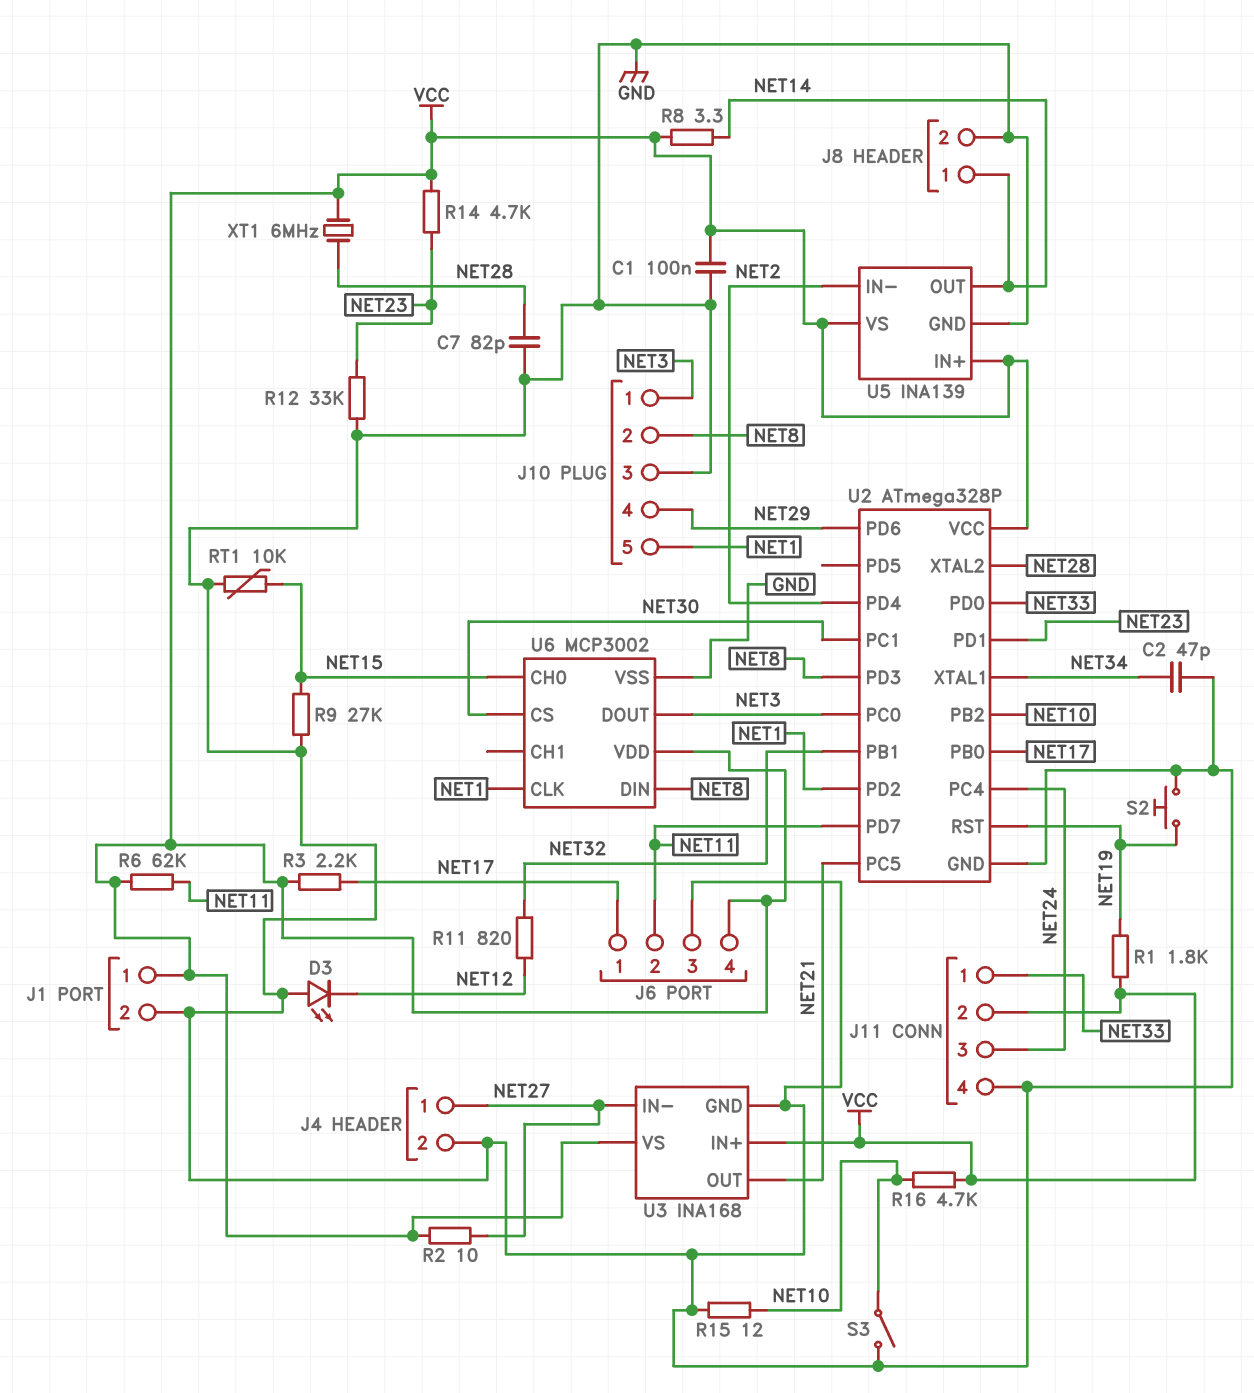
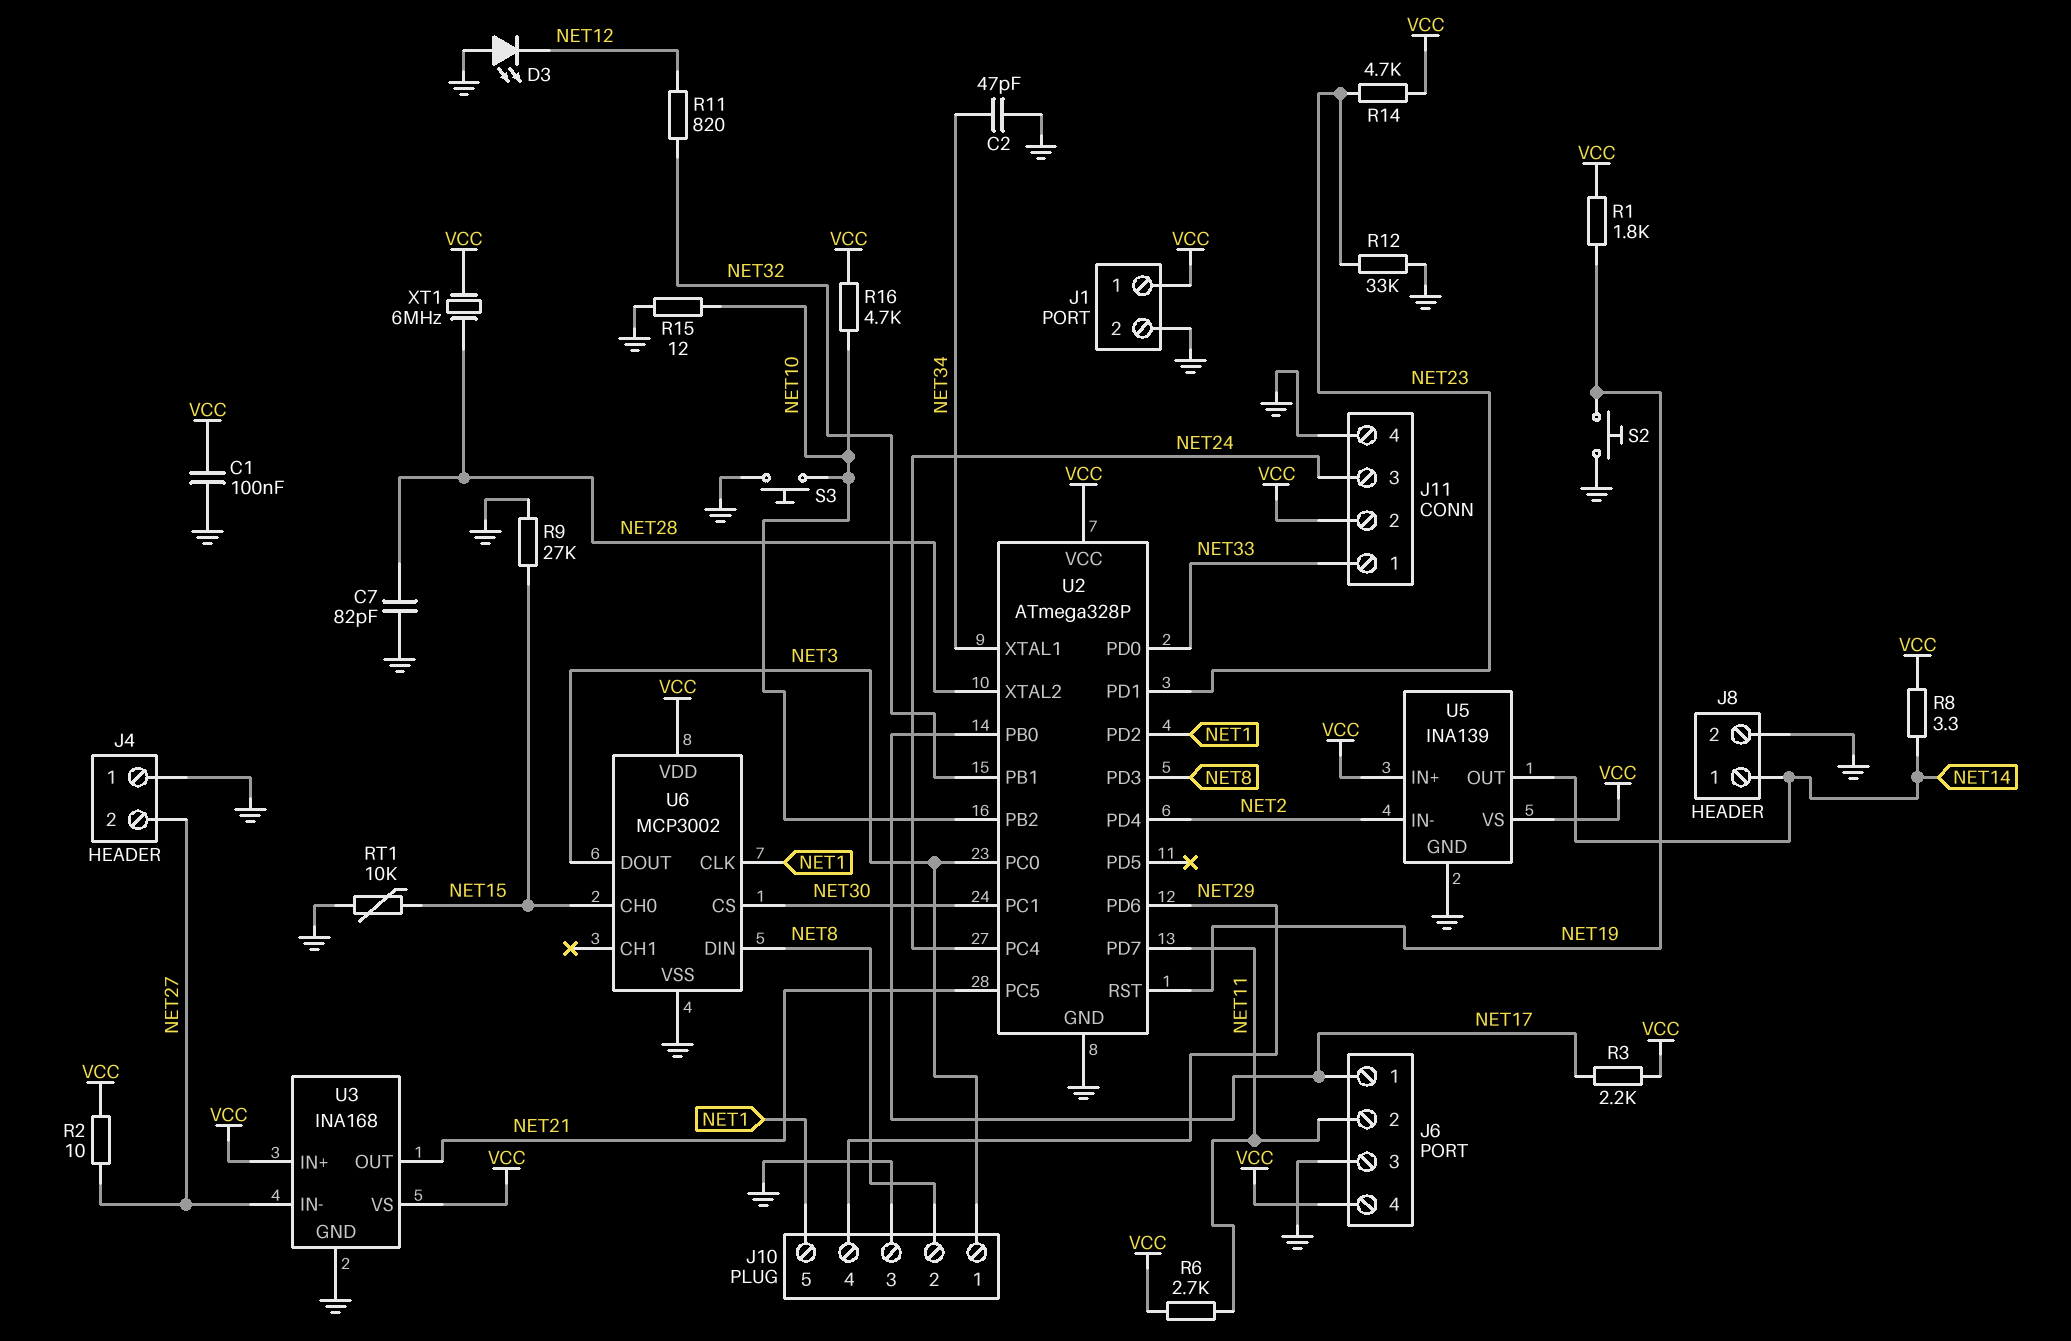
J4 pin 1: NET27 -> GND
J4 pin 2: GND -> NET27
R6: 62k (NET11, VCC) -> 2.7k (NET11, VCC)
S3: switch (GND, NET10) -> button (GND, NET10)

